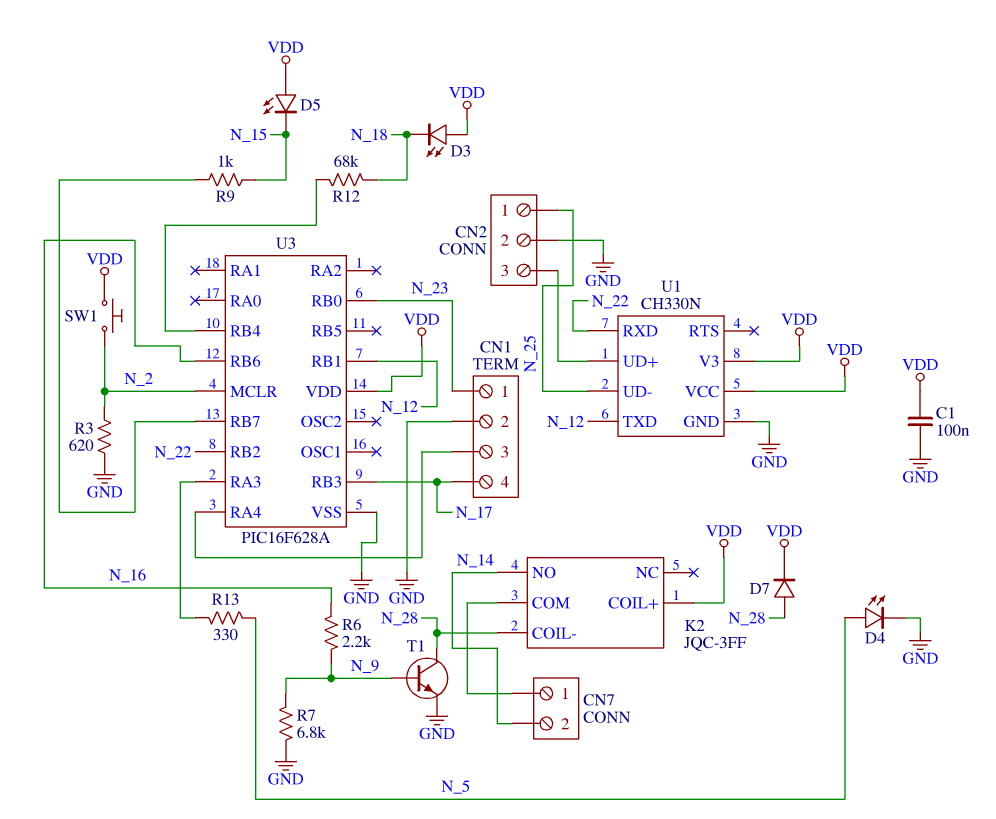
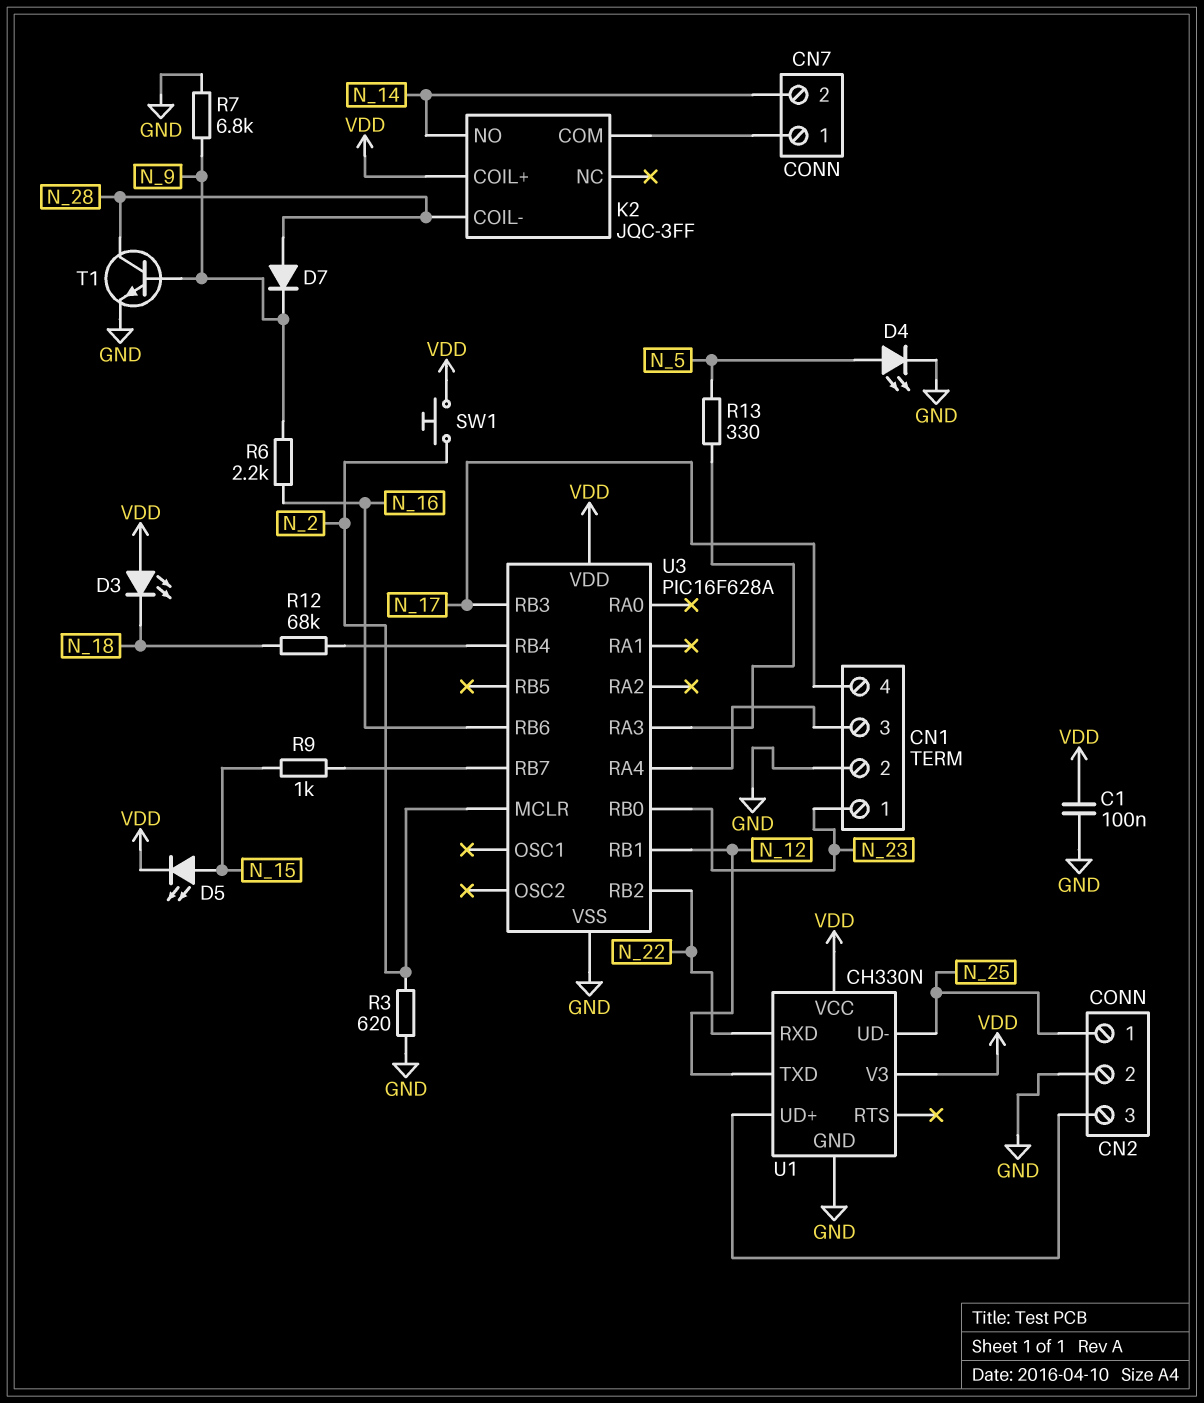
D5: LED (A VDD, K N_15) -> LED (A N_15, K VDD)
D7: diode (A N_28, K VDD) -> diode (A N_28, K N_9)

